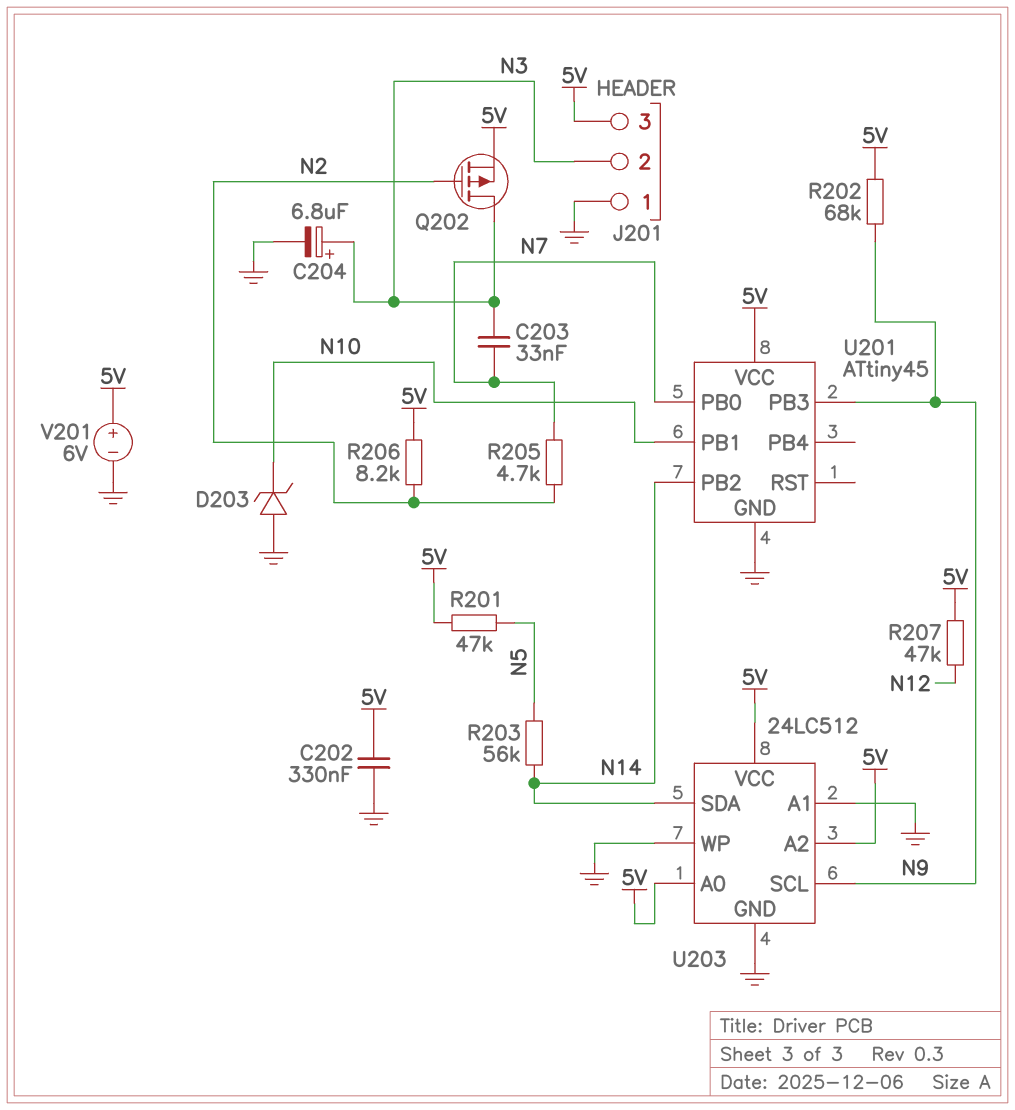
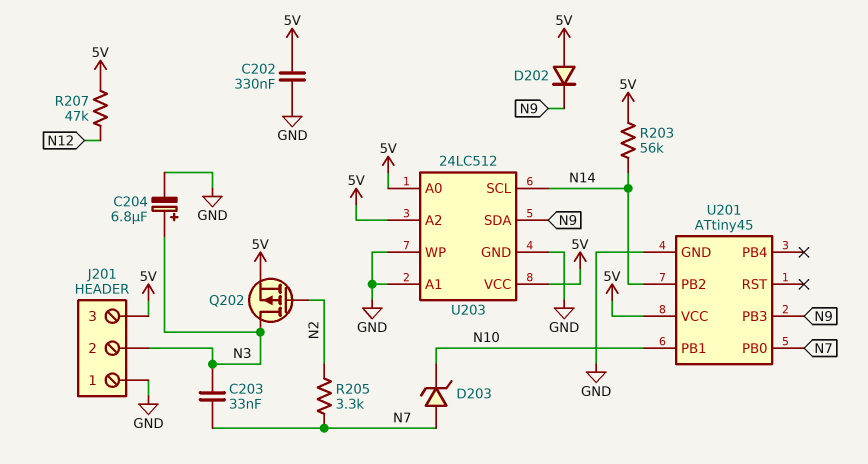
D202: none -> diode (A 5V, K N9)
D203: zener (A GND, K N10) -> zener (A N7, K N10)
R201: 47k (5V, N5) -> none
R202: 68k (5V, N9) -> none
R203: 56k (N5, N14) -> 56k (5V, N14)
R205: 4.7k (N2, N7) -> 3.3k (N2, N7)
R206: 8.2k (5V, N2) -> none
U203 pin SCL: N9 -> N14
U203 pin SDA: N14 -> N9
V201: 6V (plus 5V, minus GND) -> none

